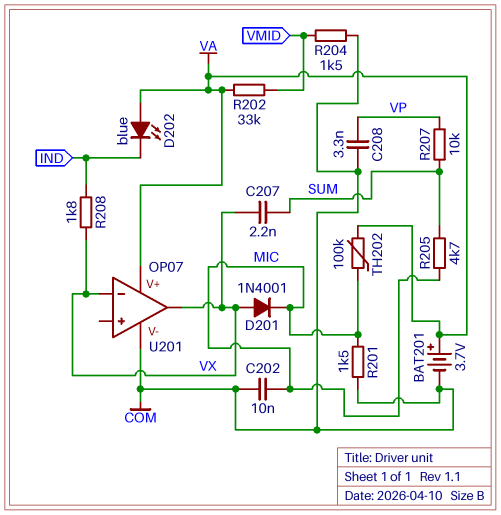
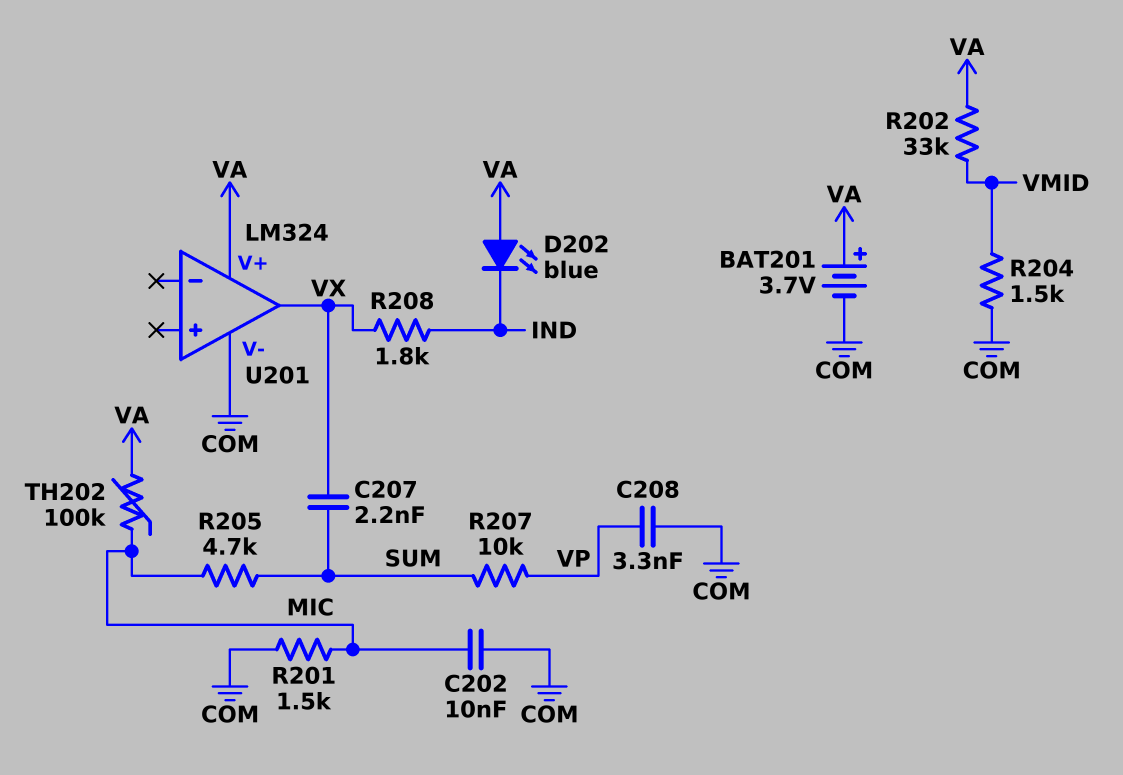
D201: diode 1N4001 (A VX, K MIC) -> none
U201: OP07 -> LM324
U201 pin in-: VX -> none

